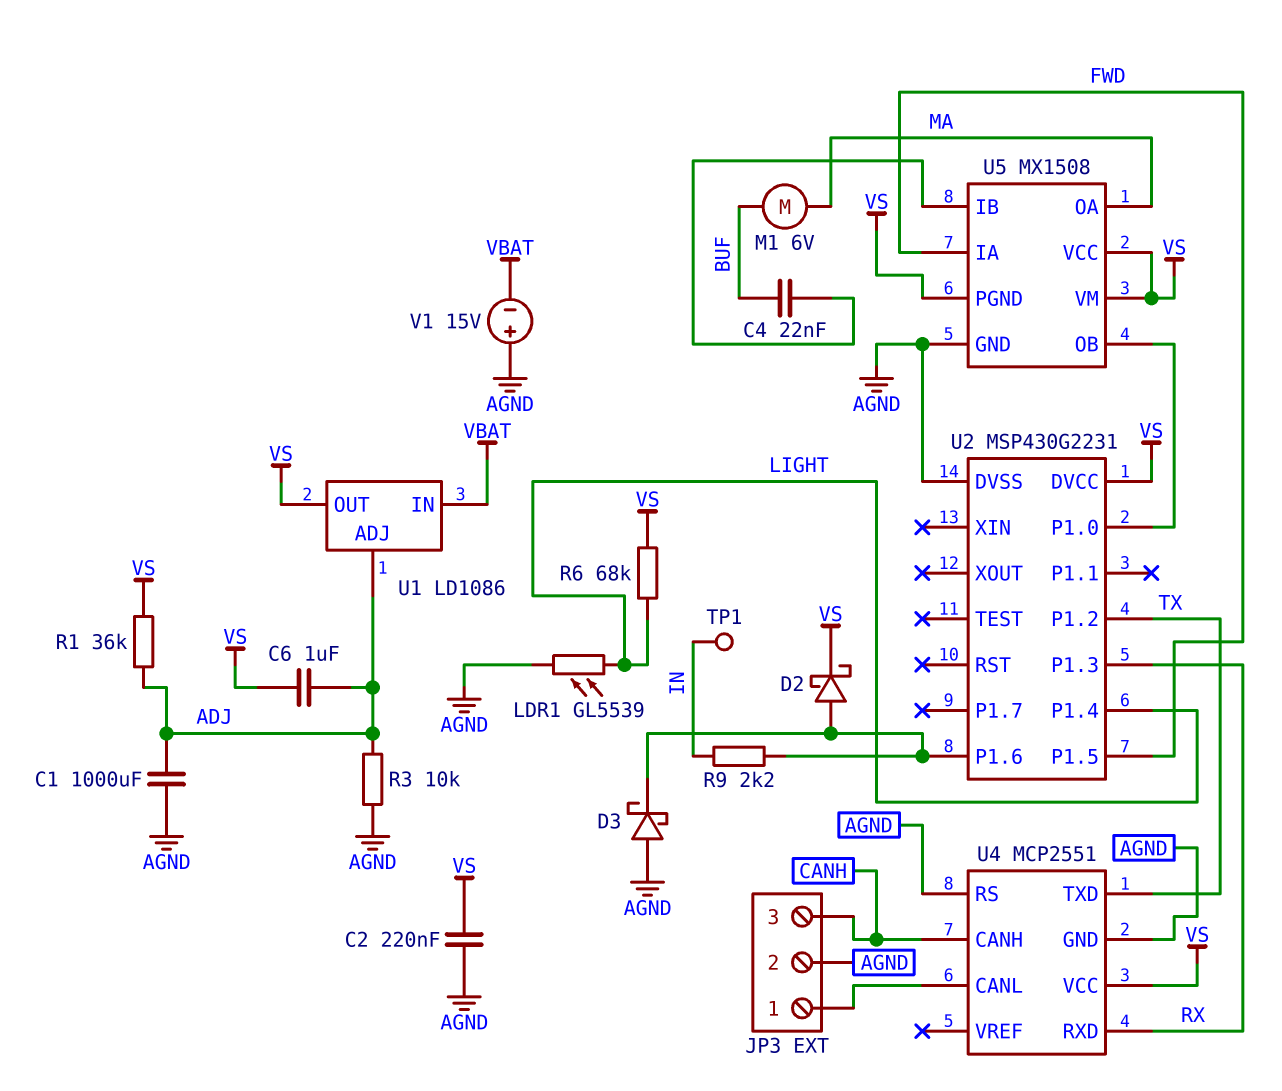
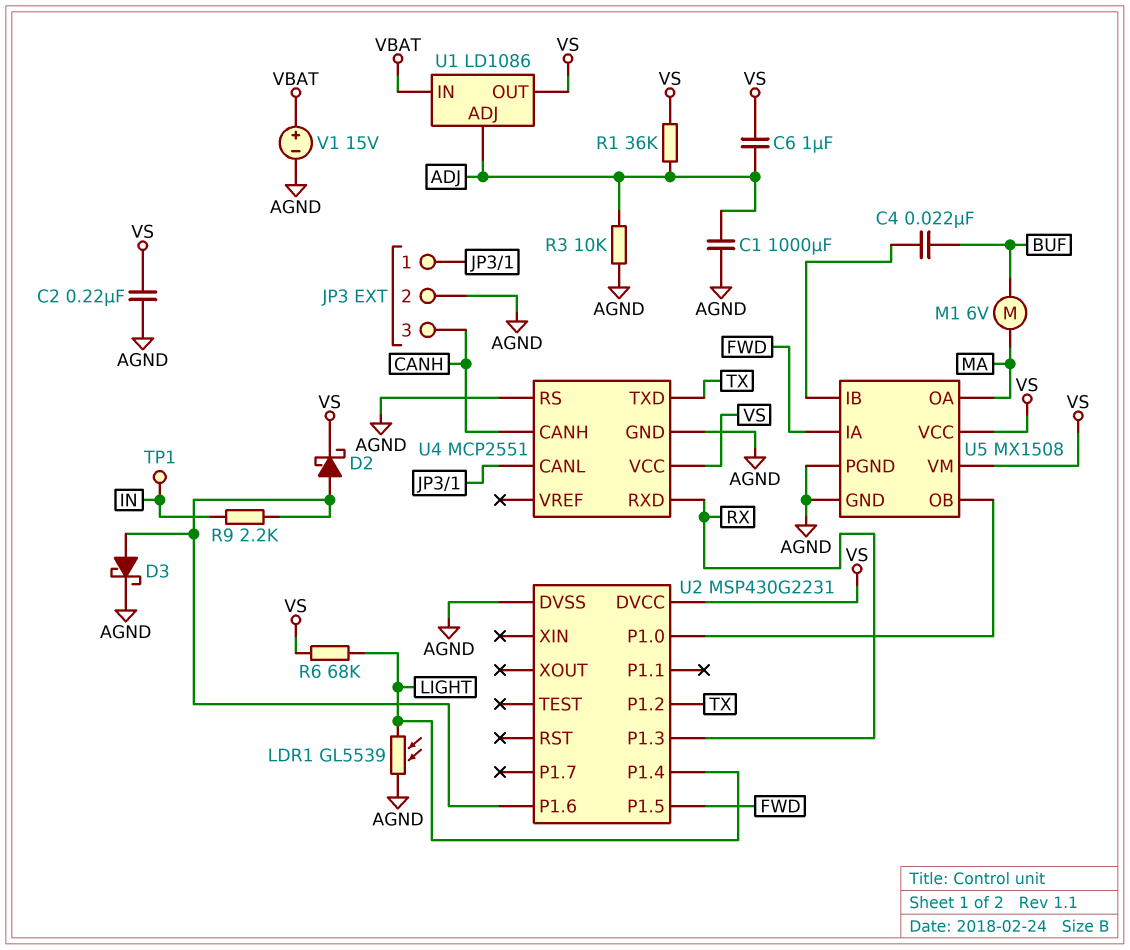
D3: schottky (A AGND, K U2/P1.6) -> schottky (A U2/P1.6, K AGND)
U5 pin PGND: VS -> AGND
V1: 15V (plus AGND, minus VBAT) -> 15V (plus VBAT, minus AGND)

